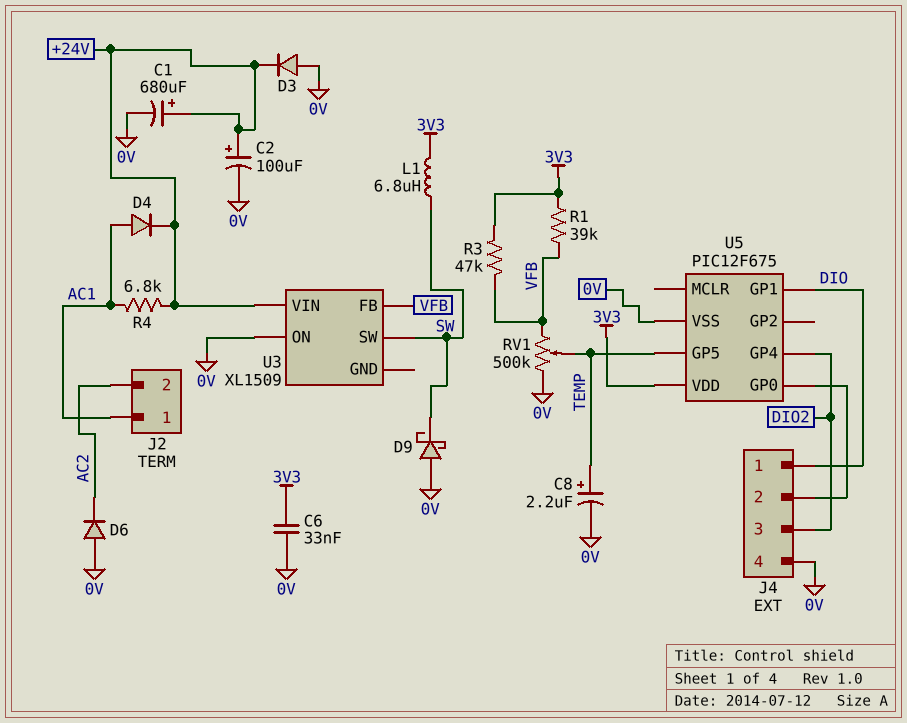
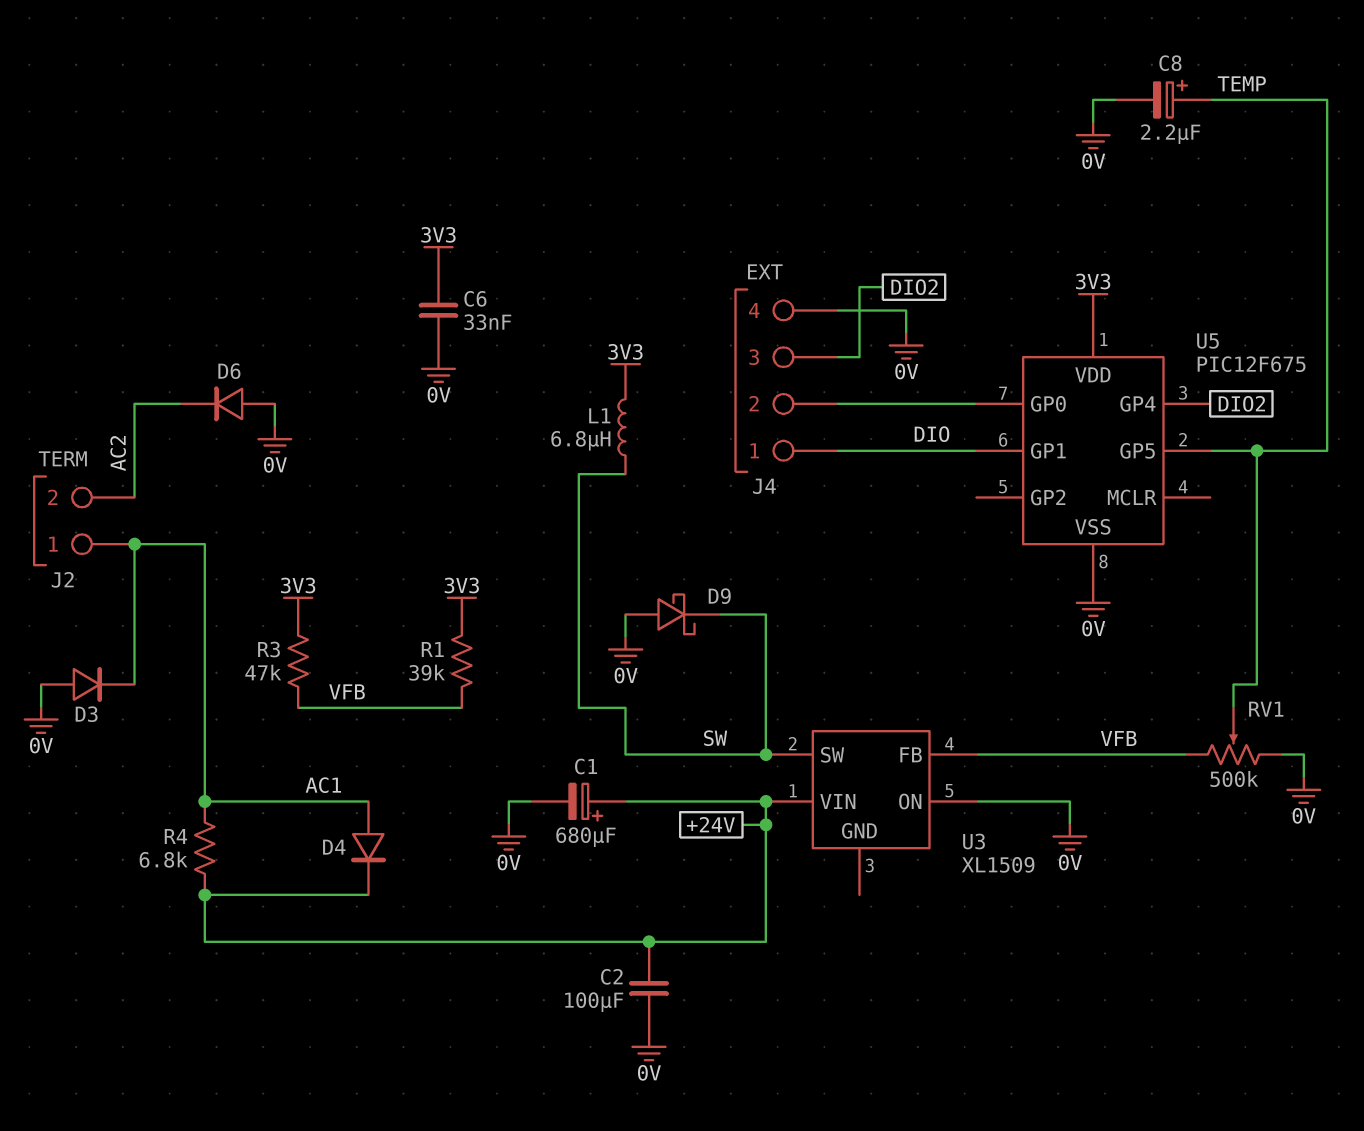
C2: 100uF (plus +24V, minus 0V) -> 100uF (+24V, 0V)
D3: diode (A 0V, K +24V) -> diode (A 0V, K AC1)

